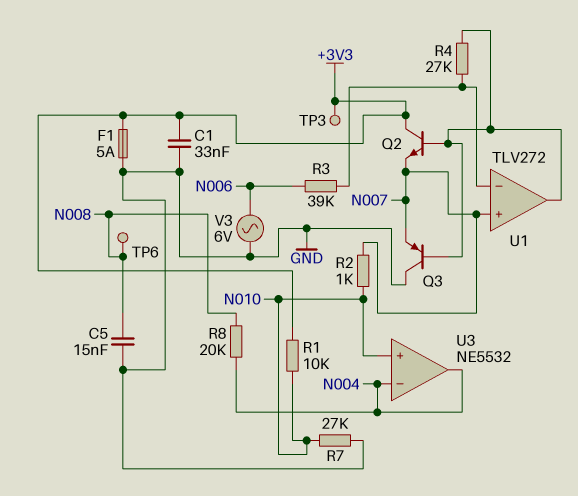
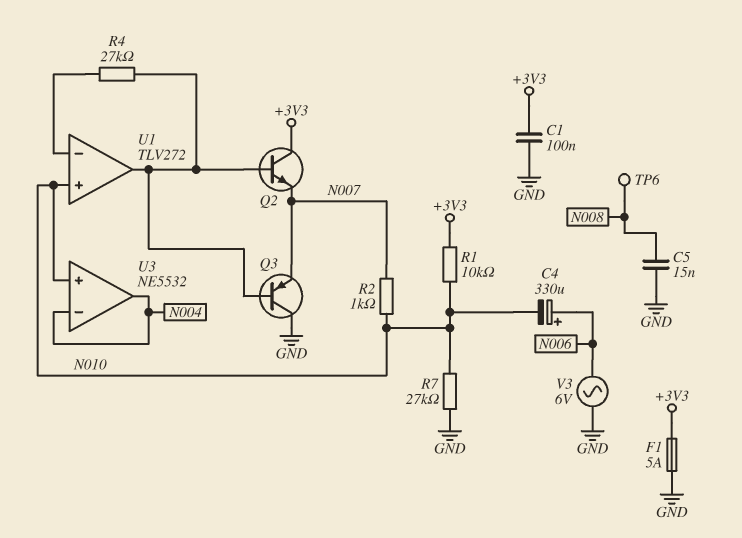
C1: 33nF (+3V3, GND) -> 100nF (+3V3, GND)
C4: none -> 330uF (plus N006, minus N010)
R3: 39k (N006, U1/in-) -> none
R8: 20k (N004, N008) -> none
TP3: test point (+3V3) -> none
U1 pin in+: N007 -> N010

